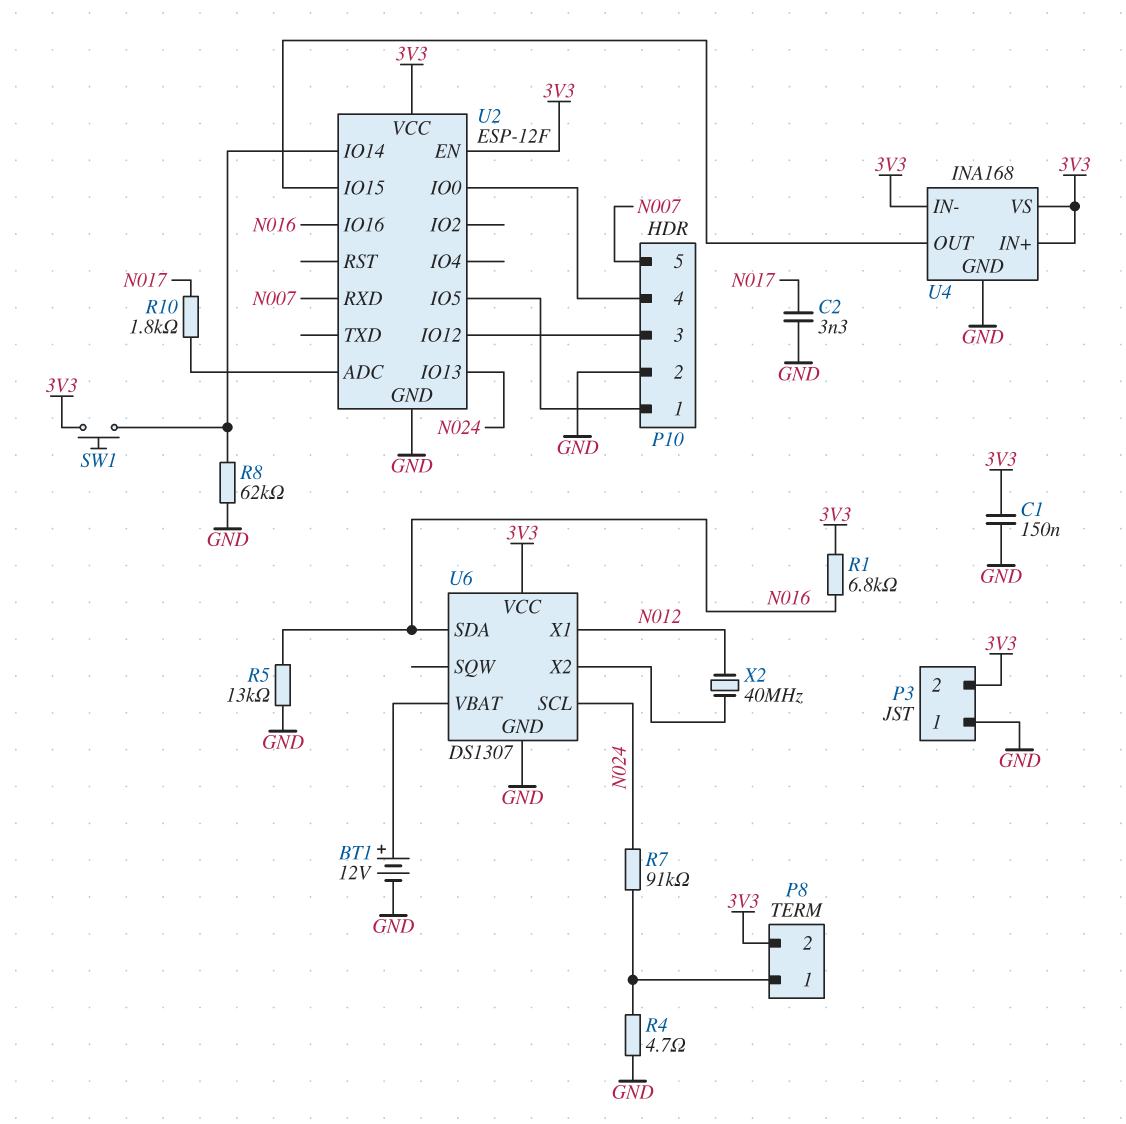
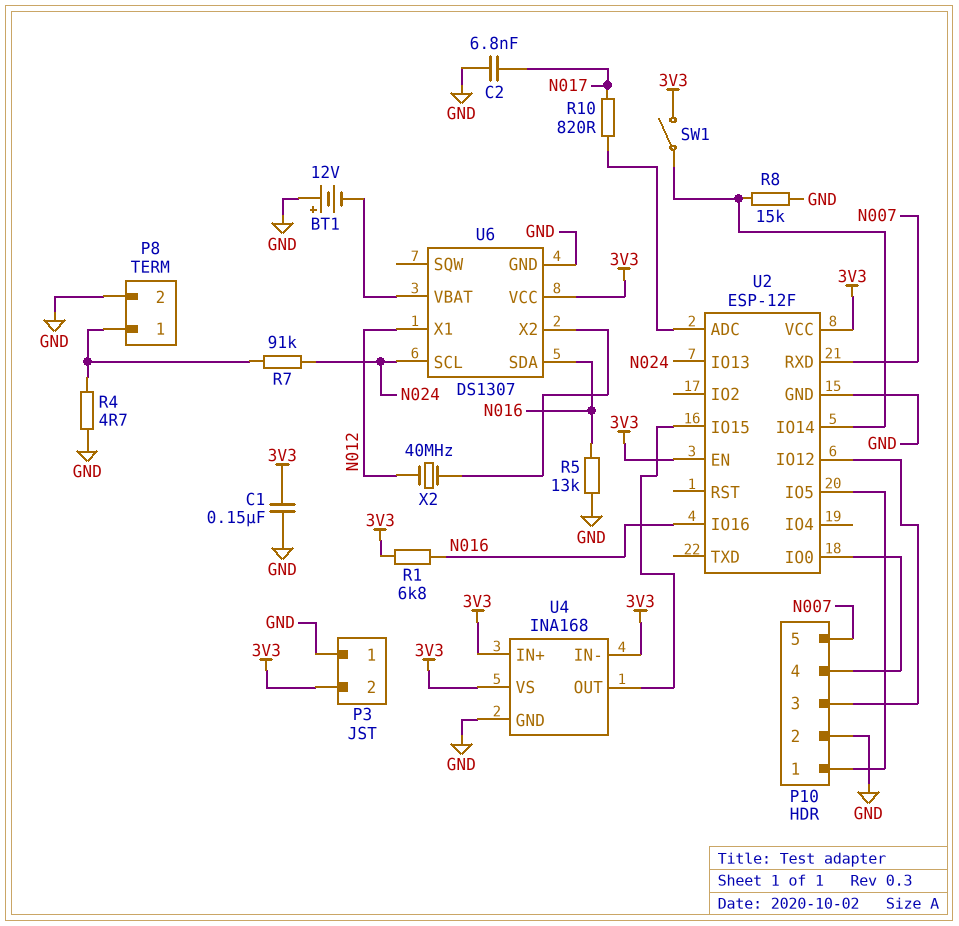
BT1: 12V (plus U6/VBAT, minus GND) -> 12V (plus GND, minus U6/VBAT)
C2: 3.3nF (GND, N017) -> 6.8nF (GND, N017)
P8 pin 2: 3V3 -> GND
R8: 62k (GND, U2/IO14) -> 15k (GND, U2/IO14)
R10: 1.8k (N017, U2/ADC) -> 820 (N017, U2/ADC)
SW1: button (3V3, U2/IO14) -> switch (3V3, U2/IO14)

